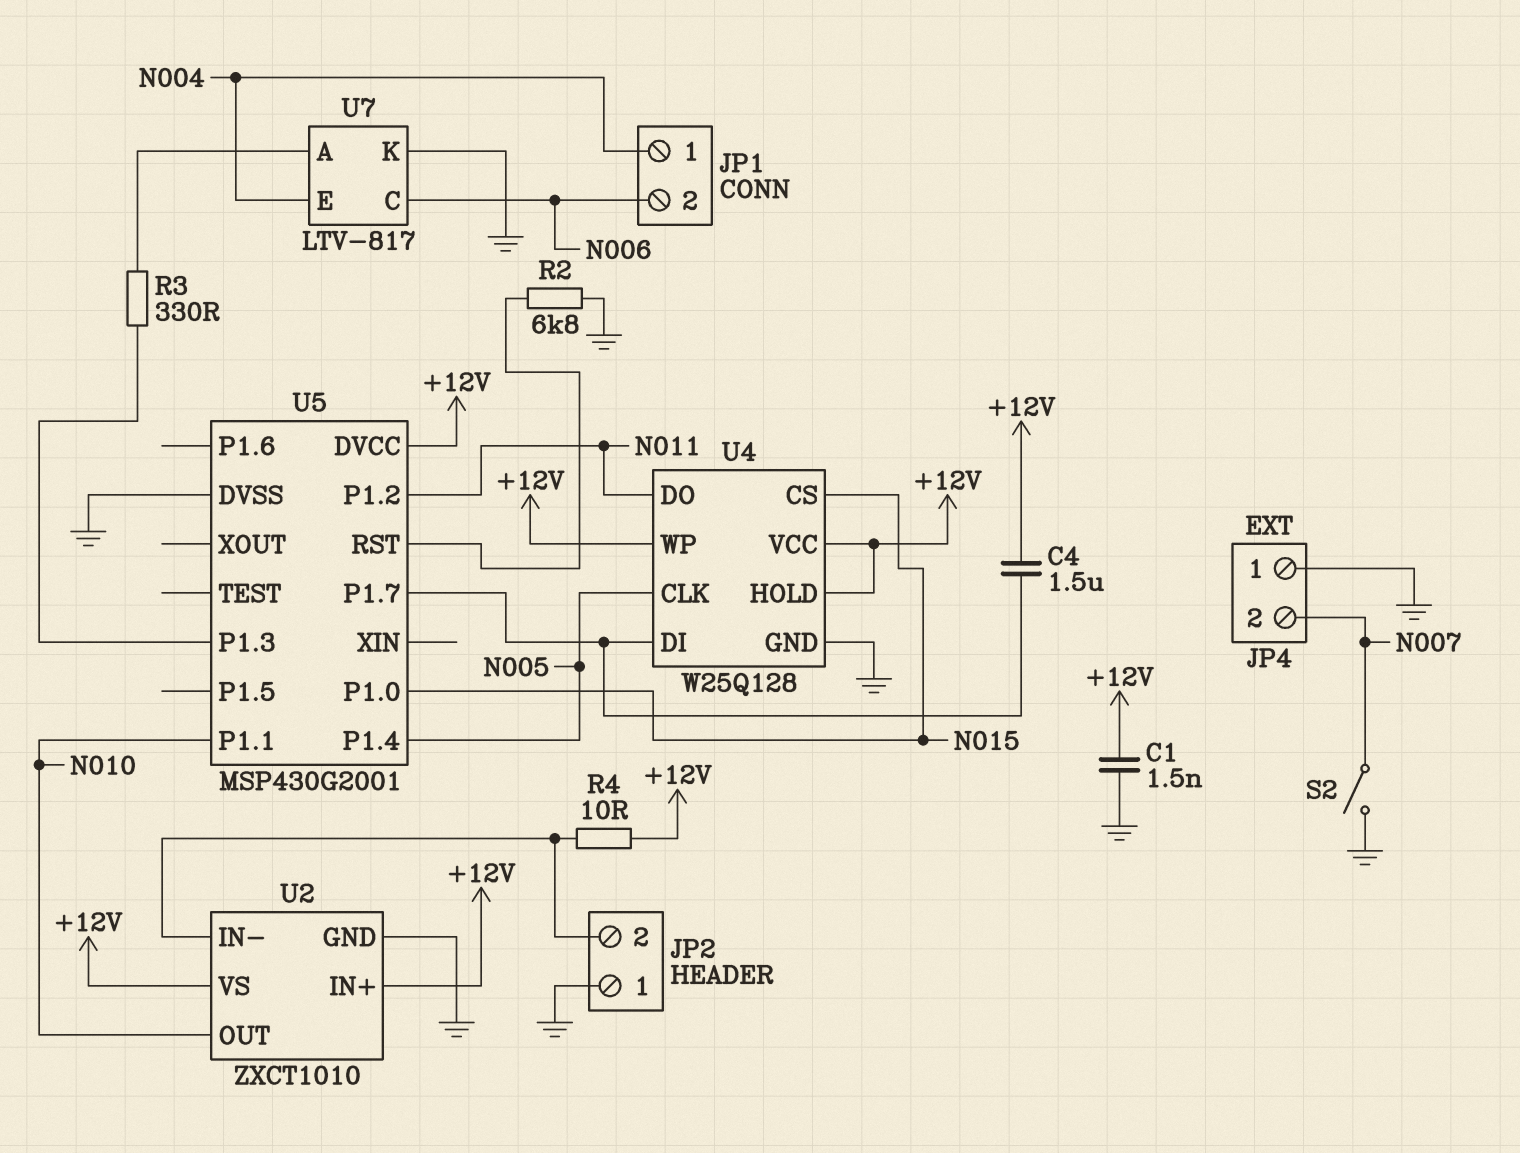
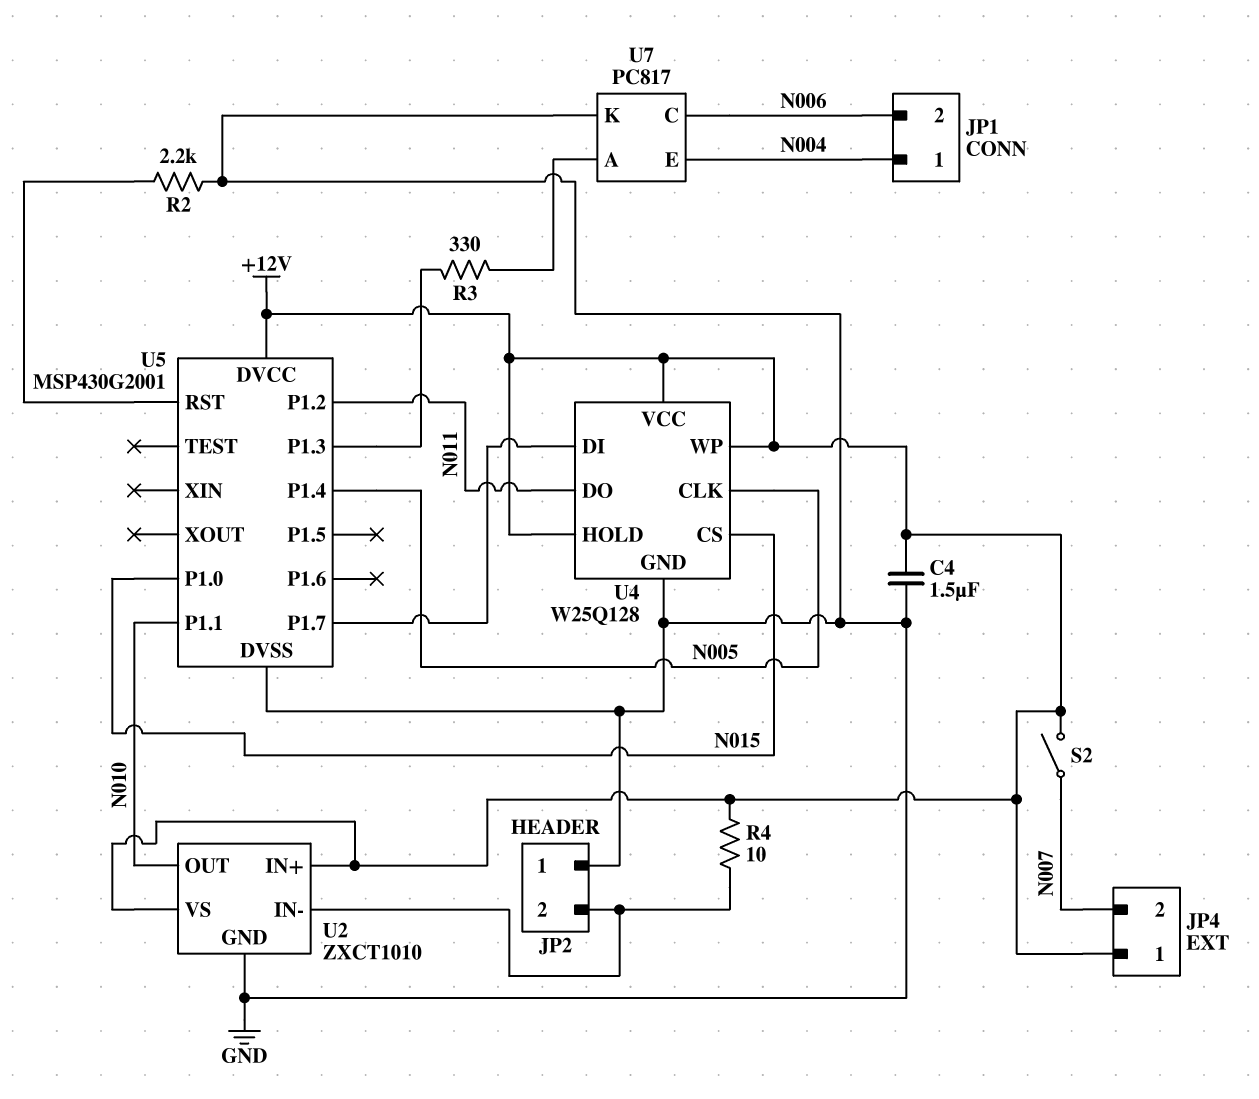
C1: 1.5nF (+12V, GND) -> none
C4: 1.5uF (+12V, U4/DI) -> 1.5uF (+12V, GND)
JP4 pin 1: GND -> +12V
R2: 6.8k (GND, U5/RST) -> 2.2k (GND, U5/RST)
S2: switch (GND, N007) -> switch (+12V, N007)
U7: LTV-817 -> PC817

